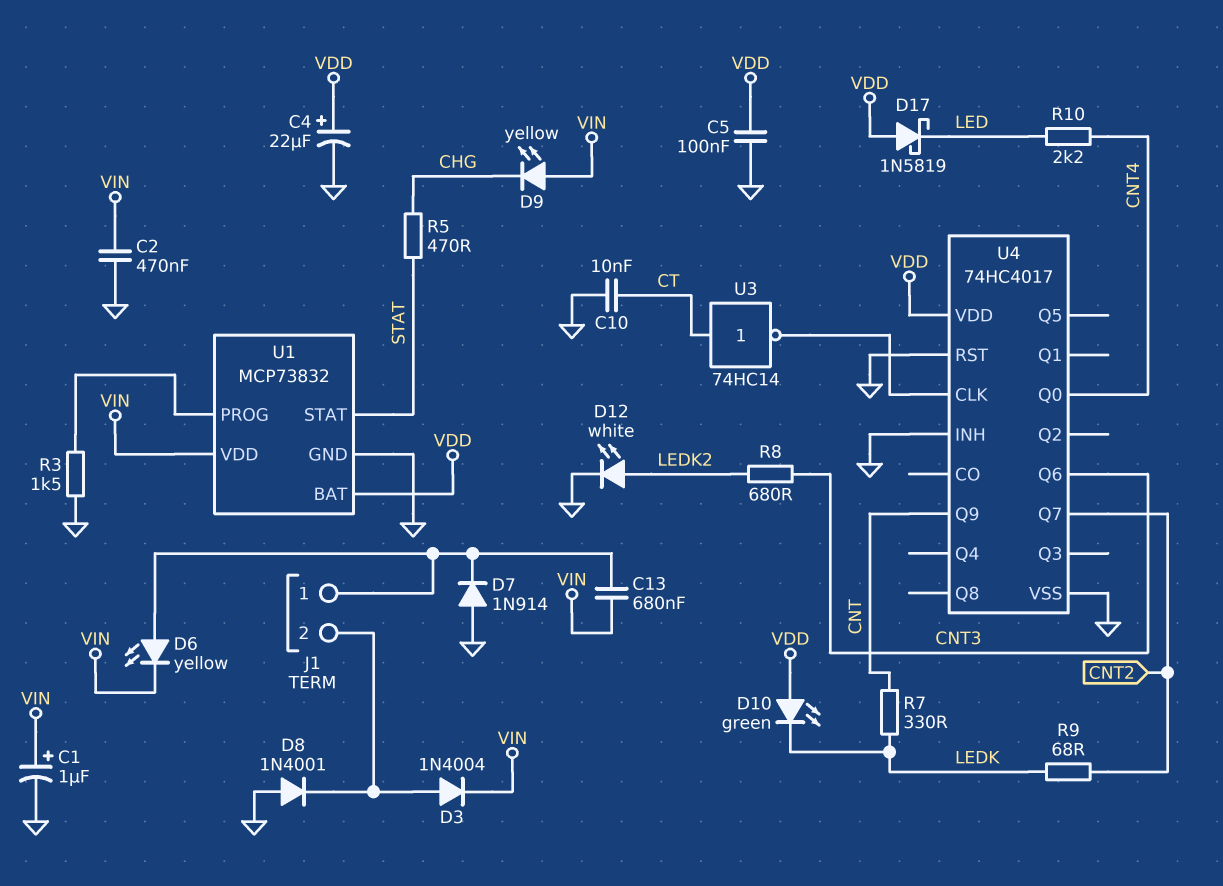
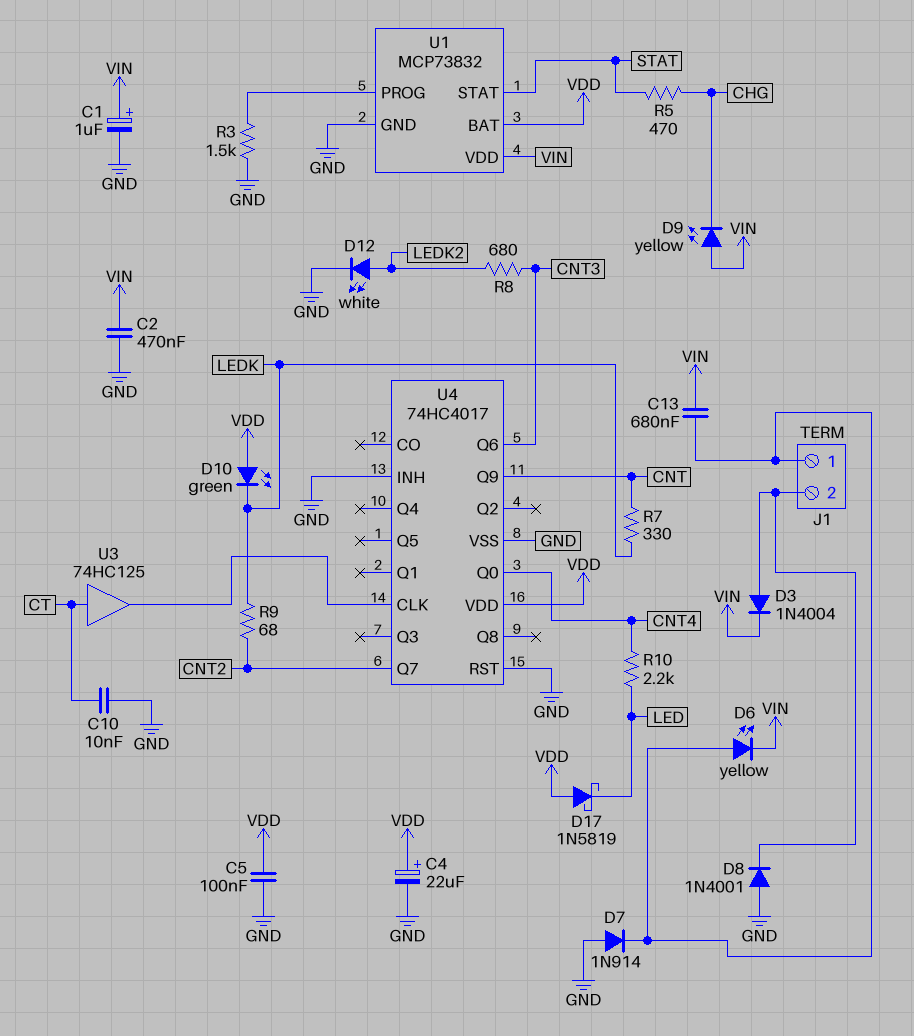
U3: NOT 74HC14 (in CT, out U4/CLK) -> buffer 74HC125 (in CT, out U4/CLK)

